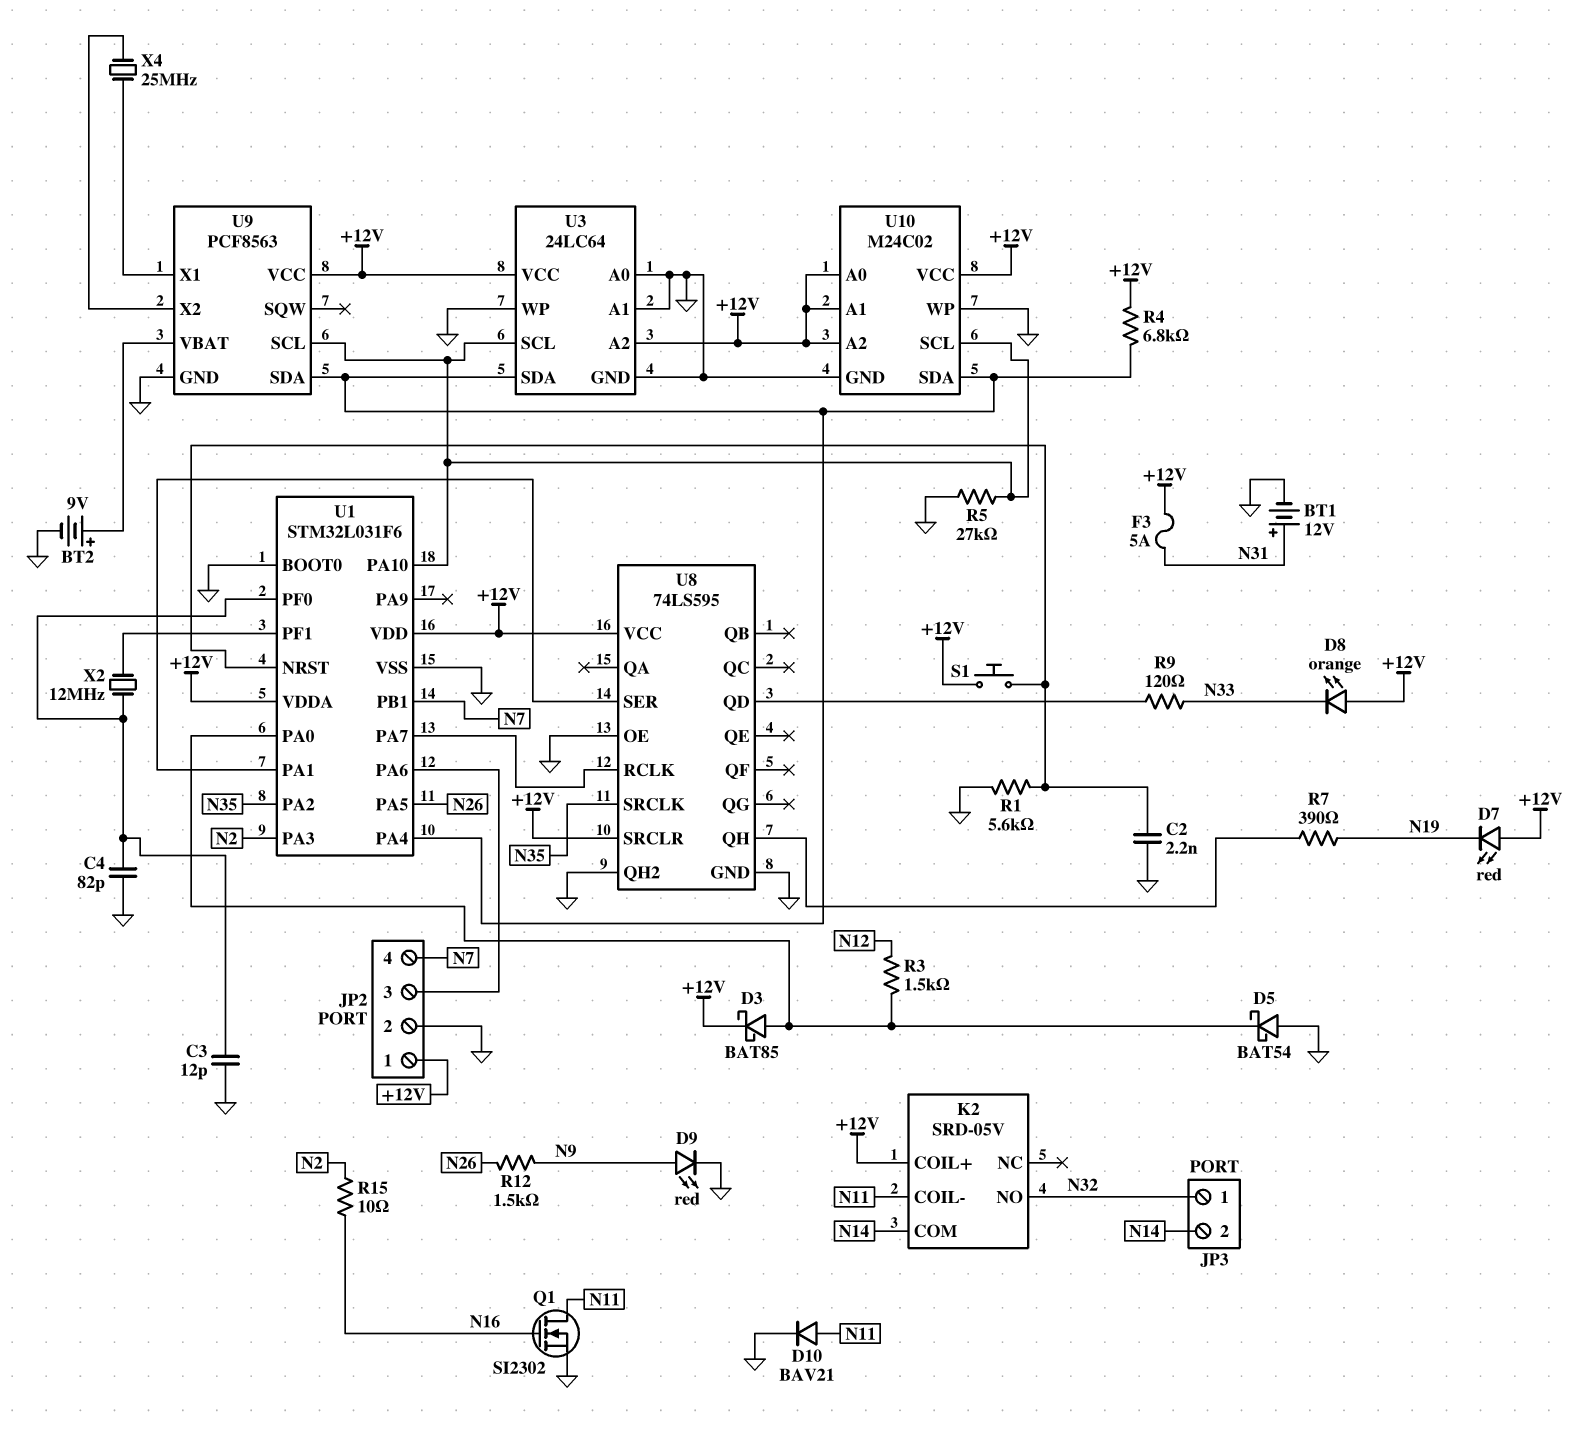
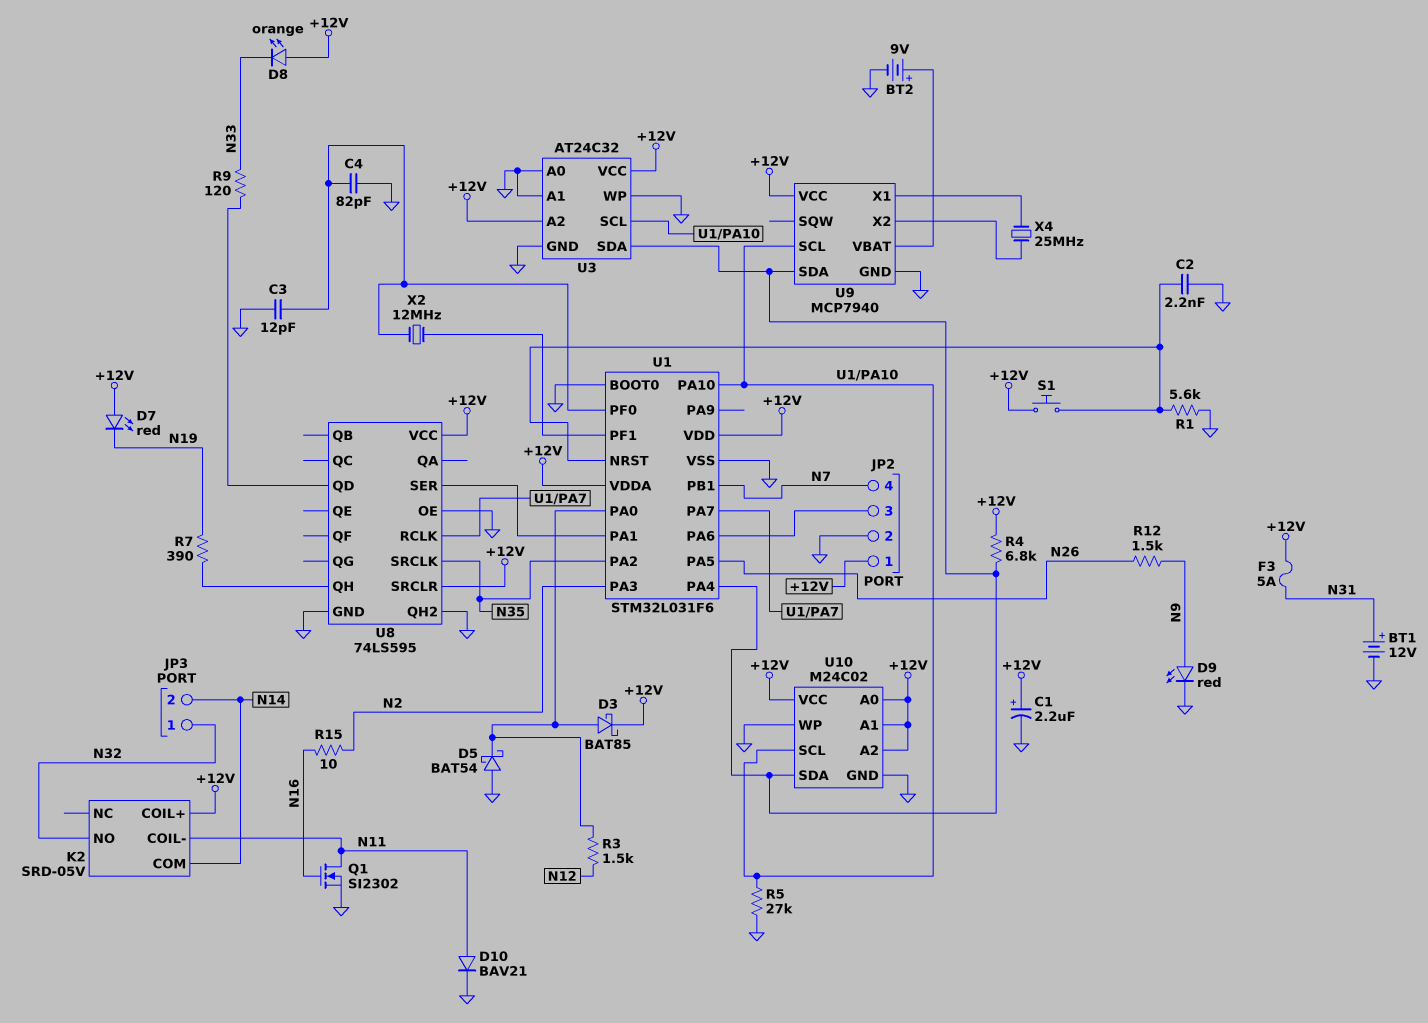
C1: none -> 2.2uF (plus +12V, minus GND)
U3: 24LC64 -> AT24C32
U9: PCF8563 -> MCP7940

